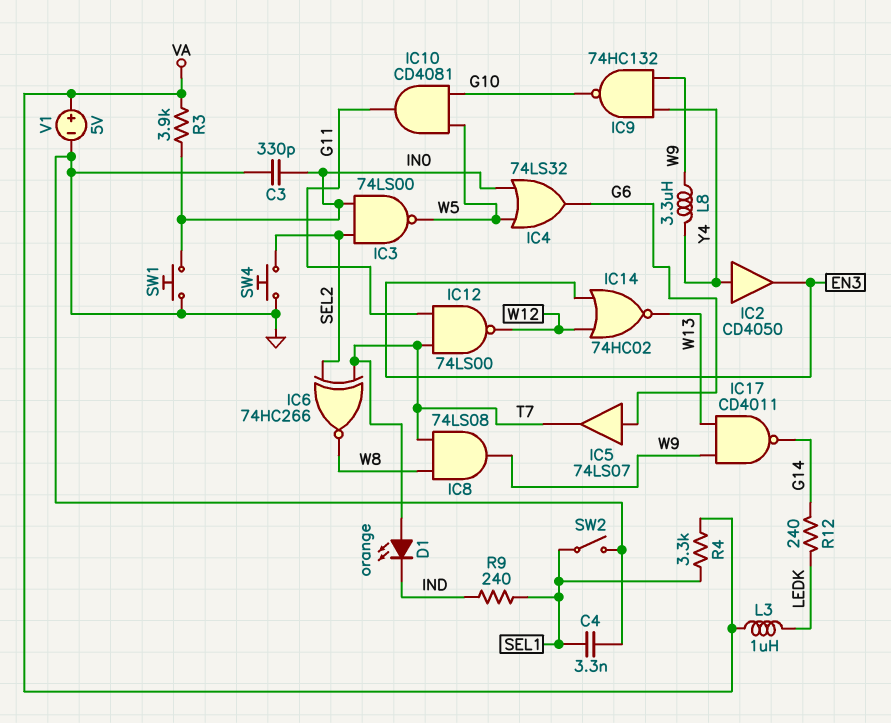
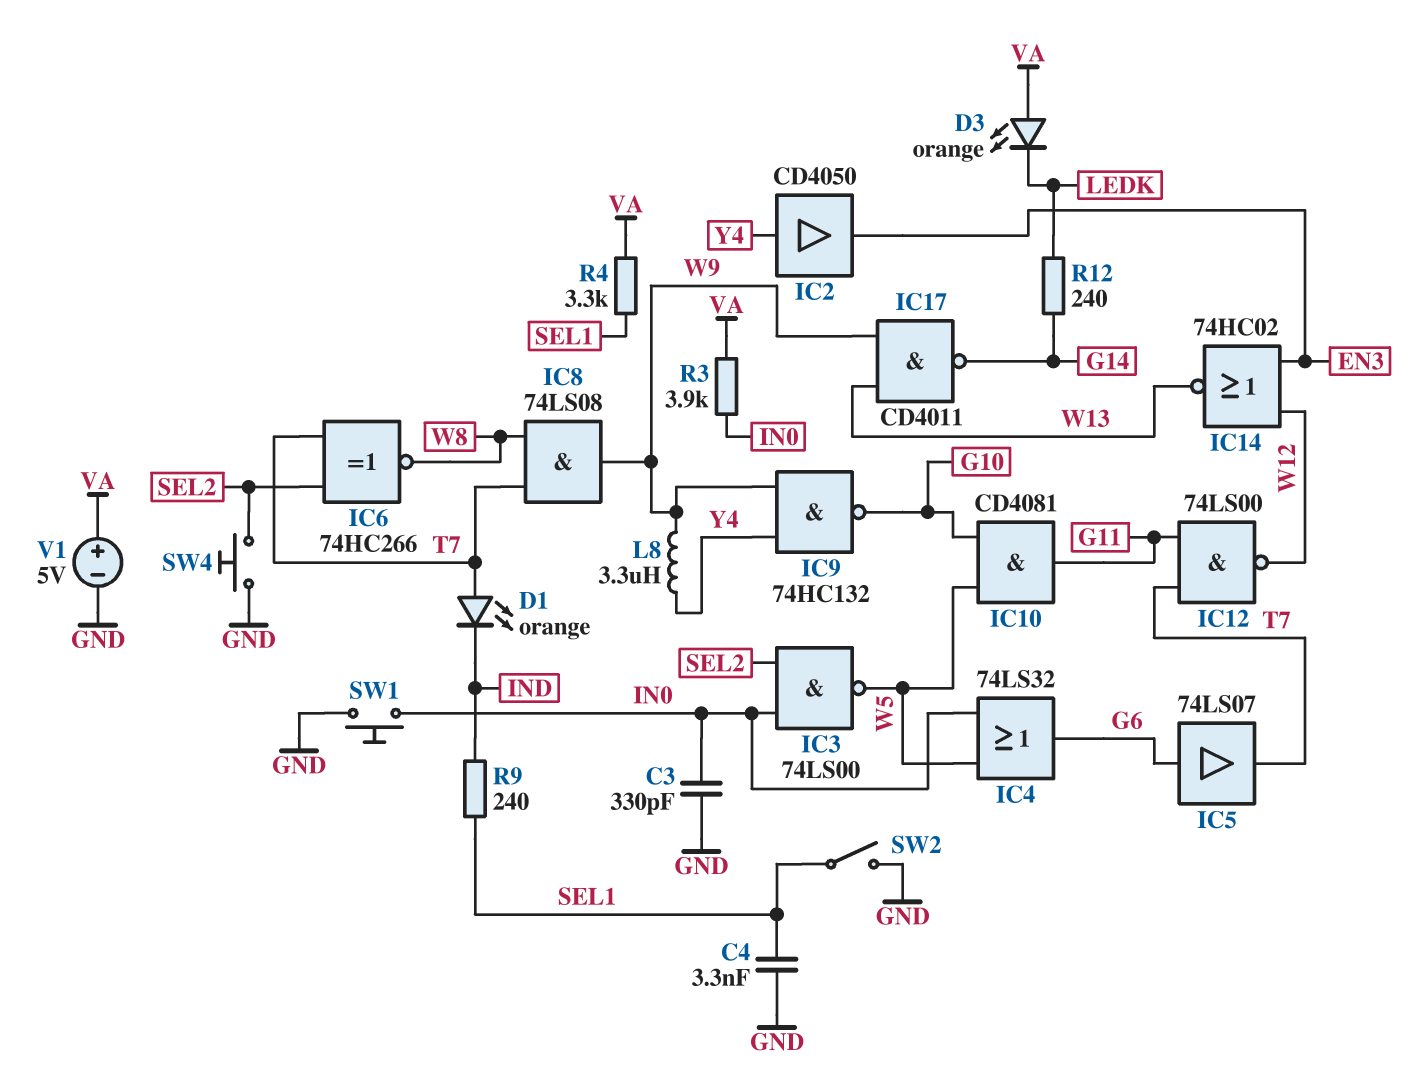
D3: none -> LED orange (A VA, K LEDK)
L3: 1uH (LEDK, VA) -> none

